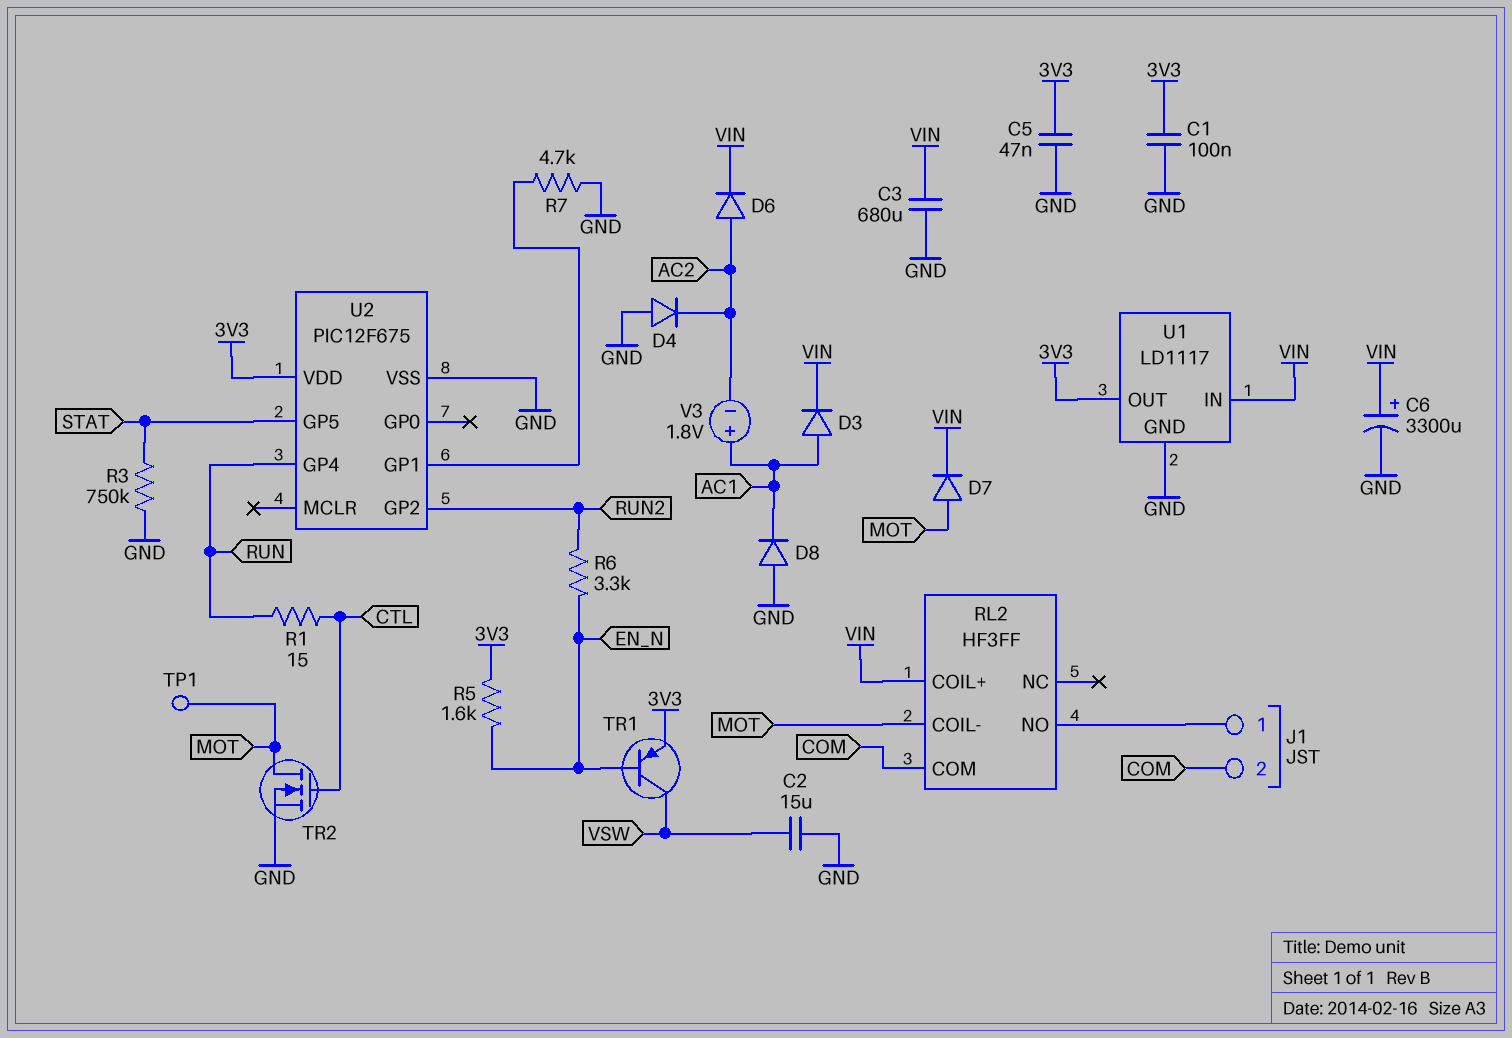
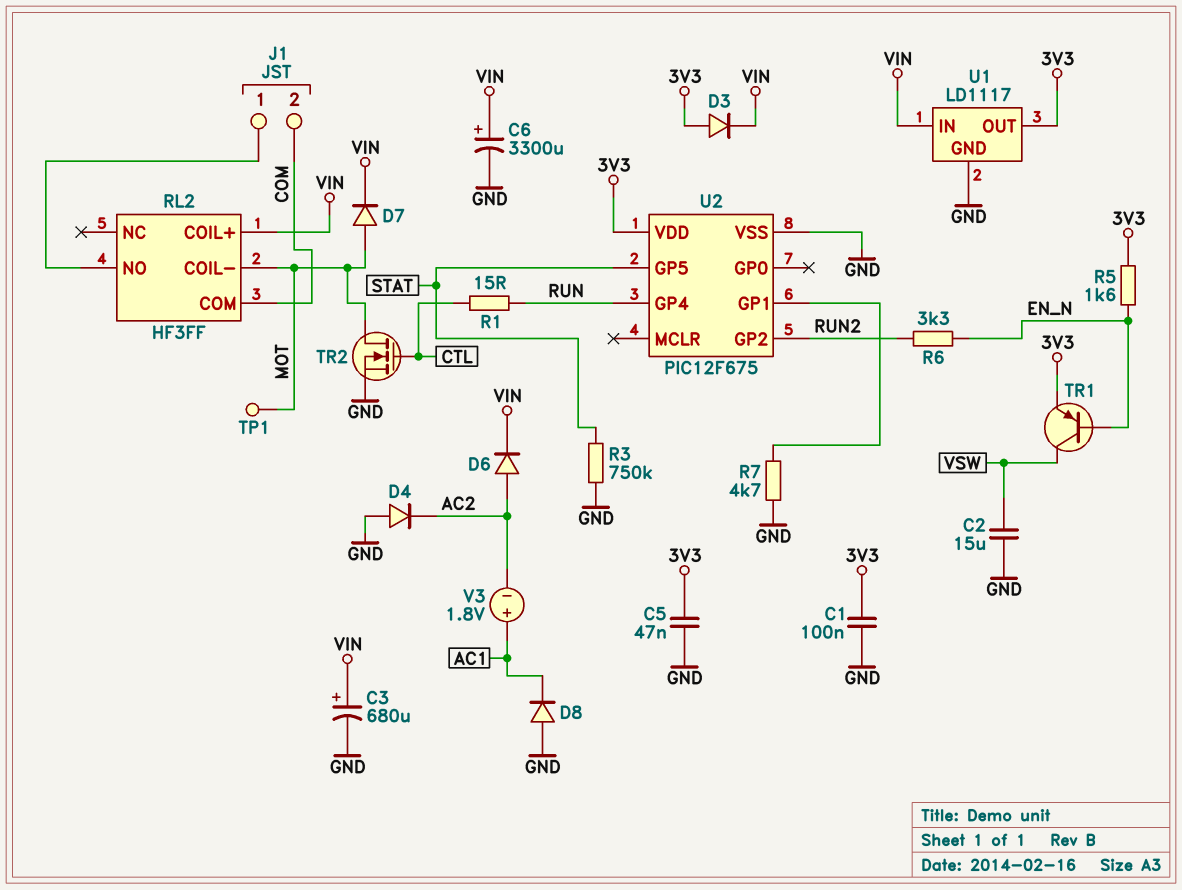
C3: 680uF (GND, VIN) -> 680uF (plus VIN, minus GND)
D3: diode (A AC1, K VIN) -> diode (A 3V3, K VIN)

